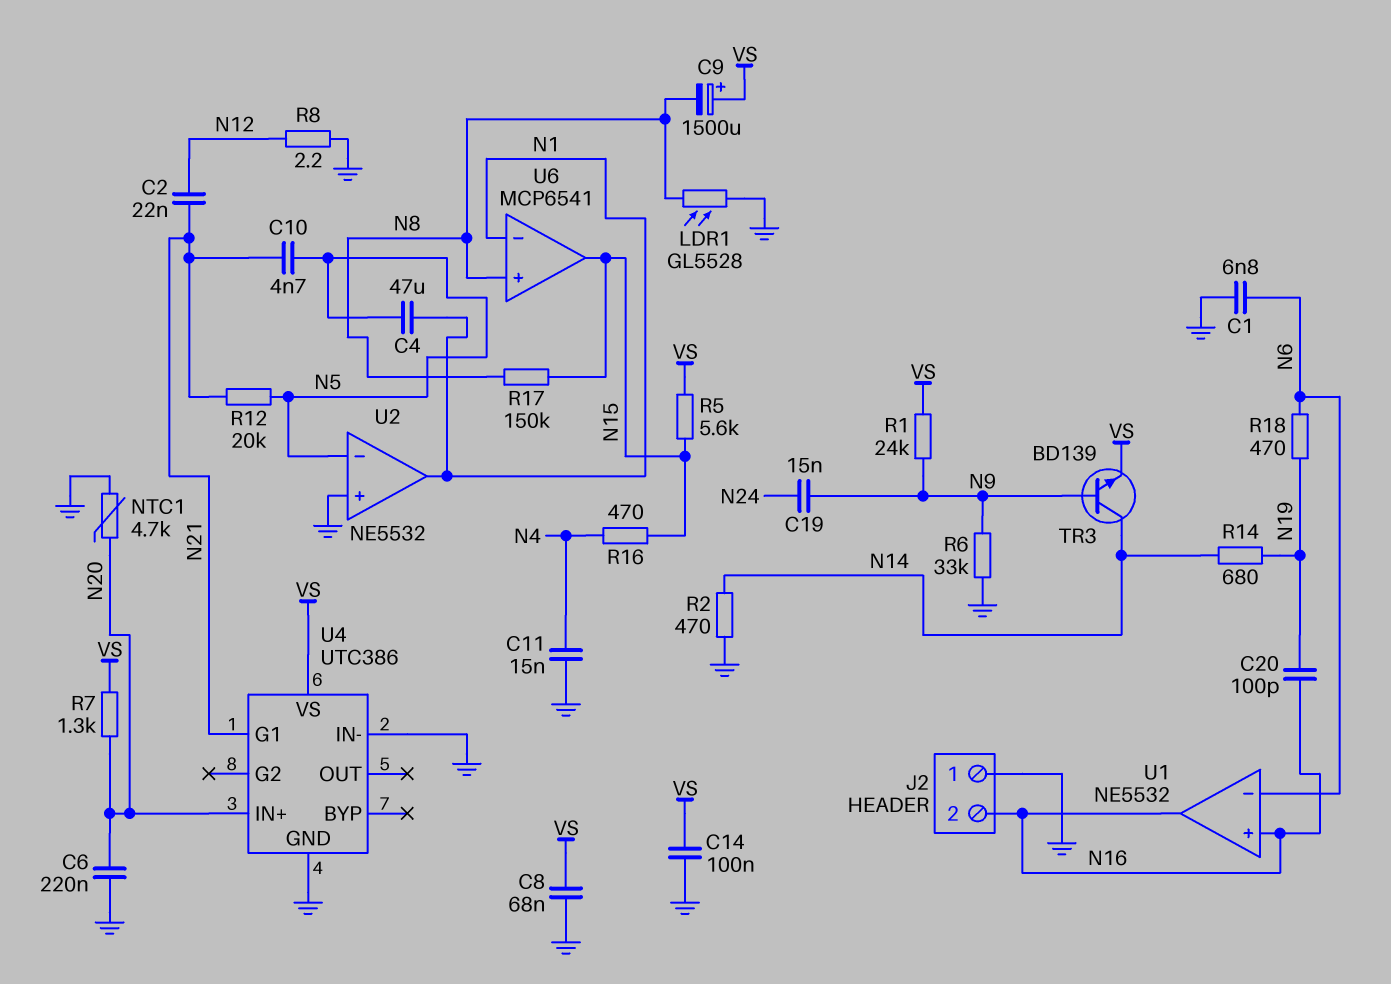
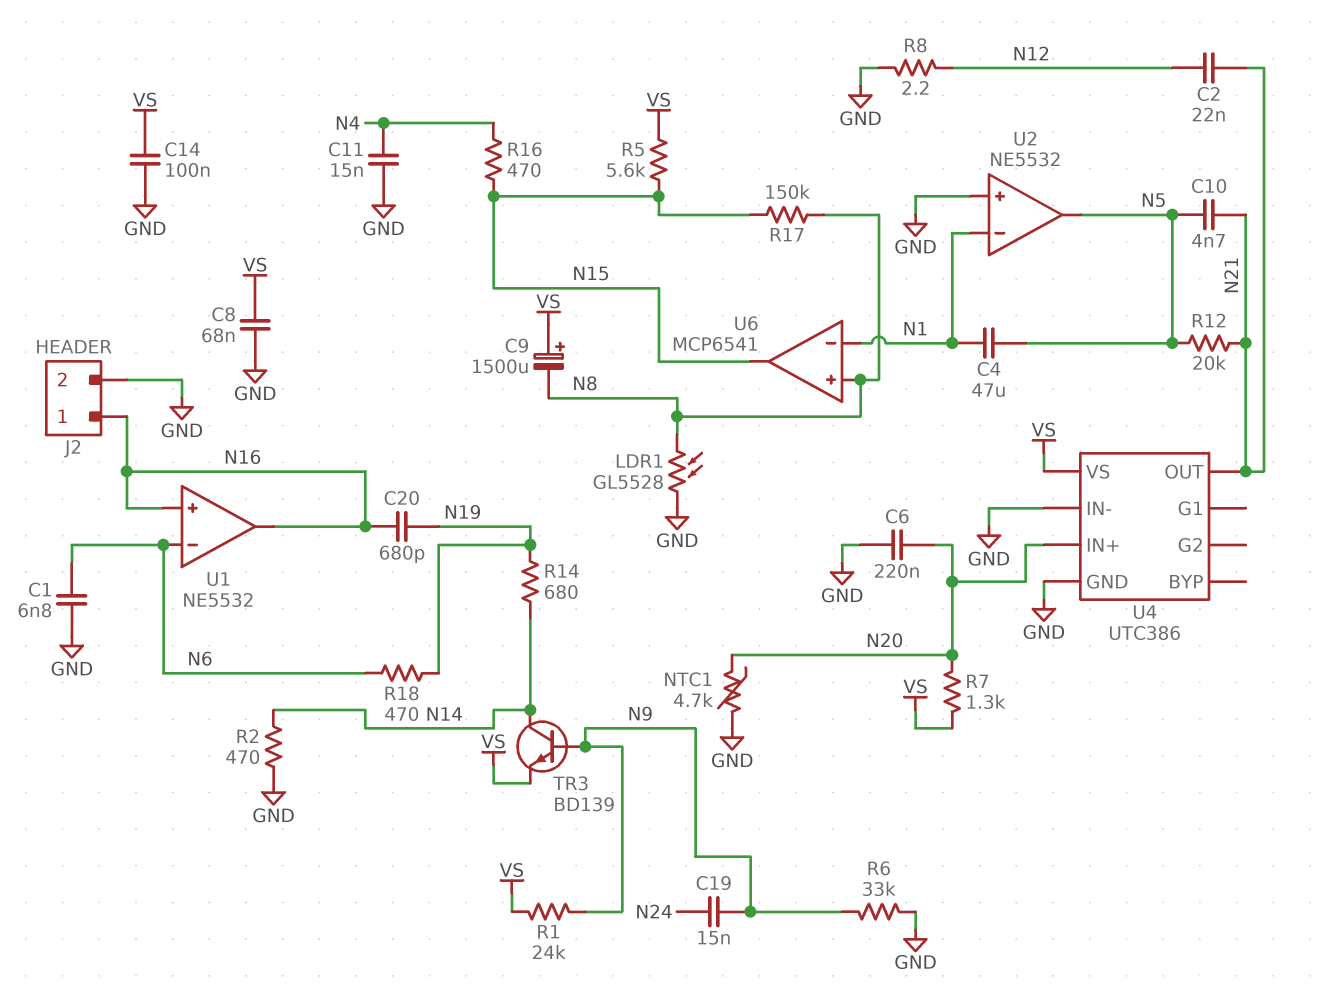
C20: 100pF (N16, N19) -> 680pF (N16, N19)
J2 pin 1: GND -> N16
J2 pin 2: N16 -> GND
U2 pin in-: N5 -> N1
U2 pin out: N1 -> N5
U4 pin G1: N21 -> none
U4 pin OUT: none -> N21

